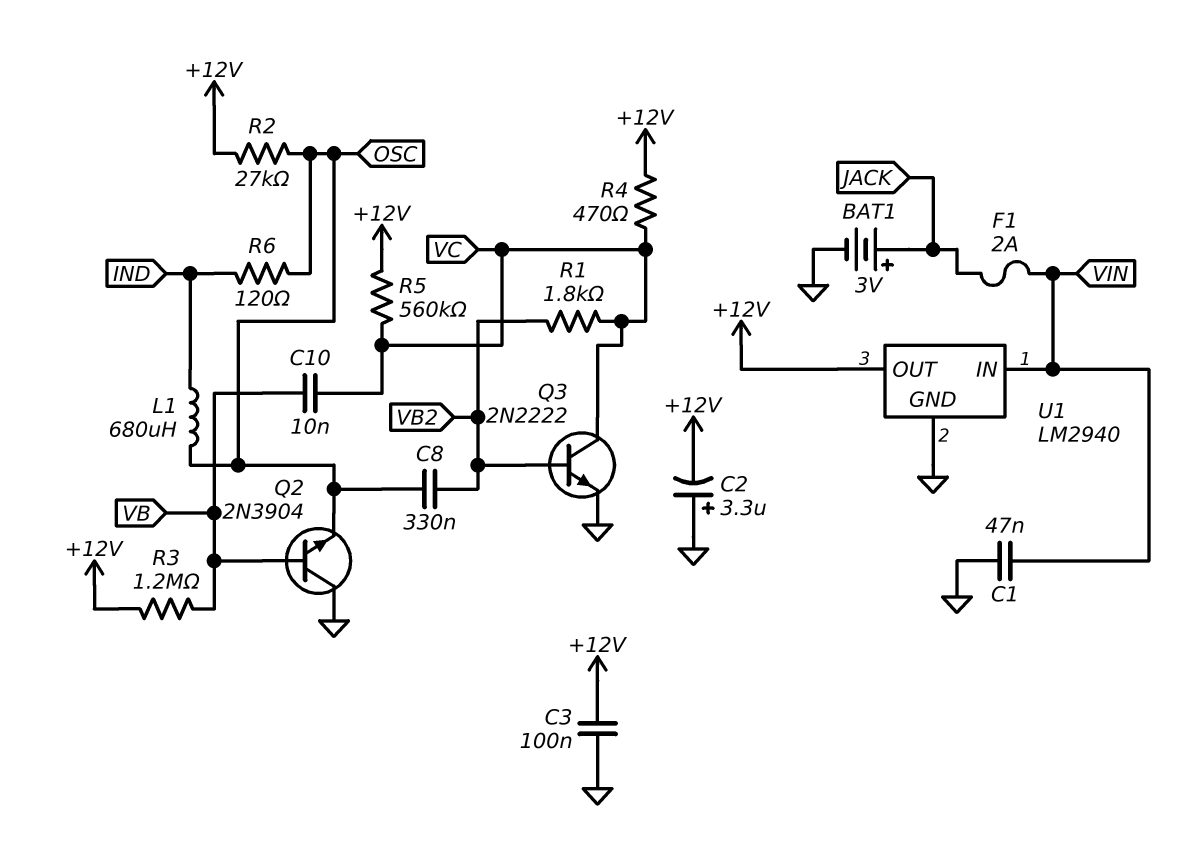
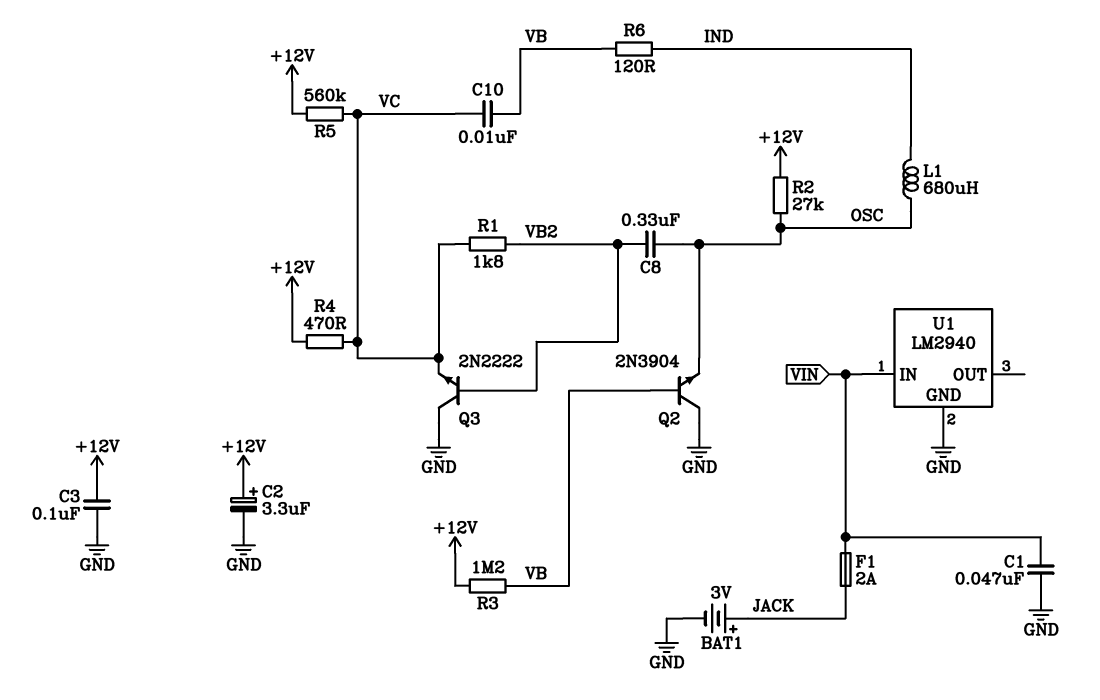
C2: 3.3uF (plus GND, minus +12V) -> 3.3uF (plus +12V, minus GND)
Q3: NPN 2N2222 (B VB2, C VC, E GND) -> NPN 2N2222 (B VB2, C GND, E VC)
R6: 120 (IND, OSC) -> 120 (IND, VB)
U1 pin OUT: +12V -> none

